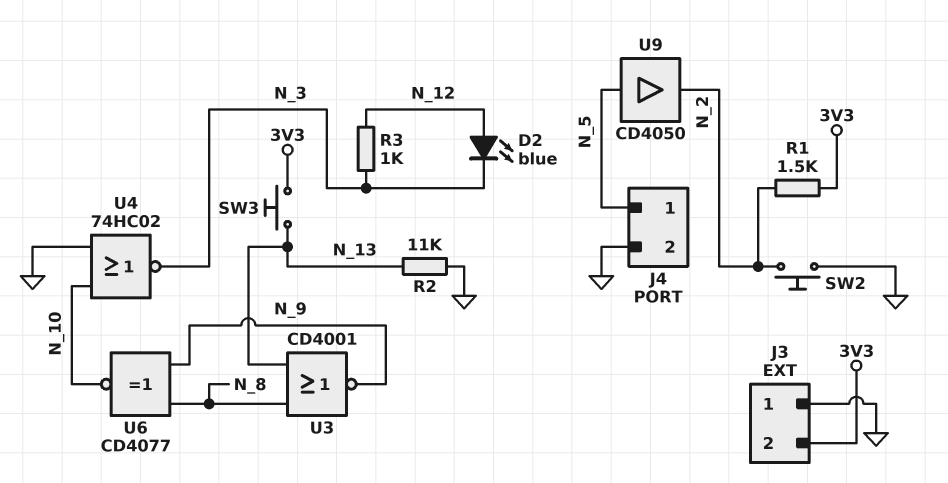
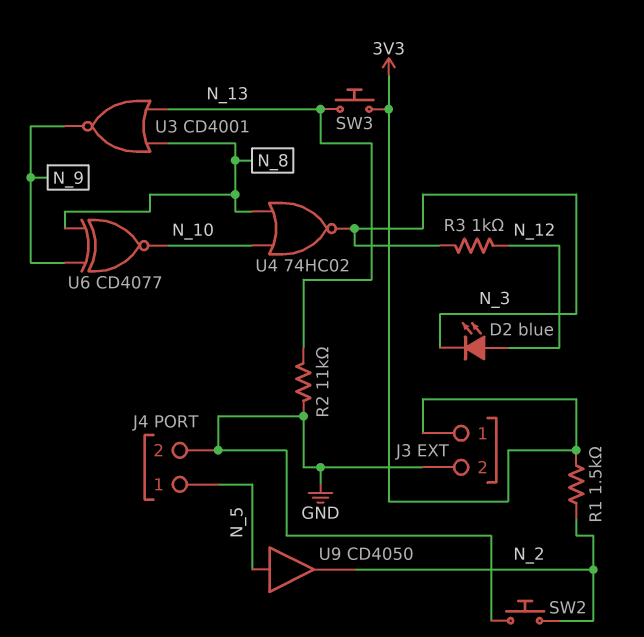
J3 pin 1: GND -> 3V3
J3 pin 2: 3V3 -> GND
U4: NOR 74HC02 (in GND, in N_10, out N_3) -> NOR 74HC02 (in N_8, in N_10, out N_3)

